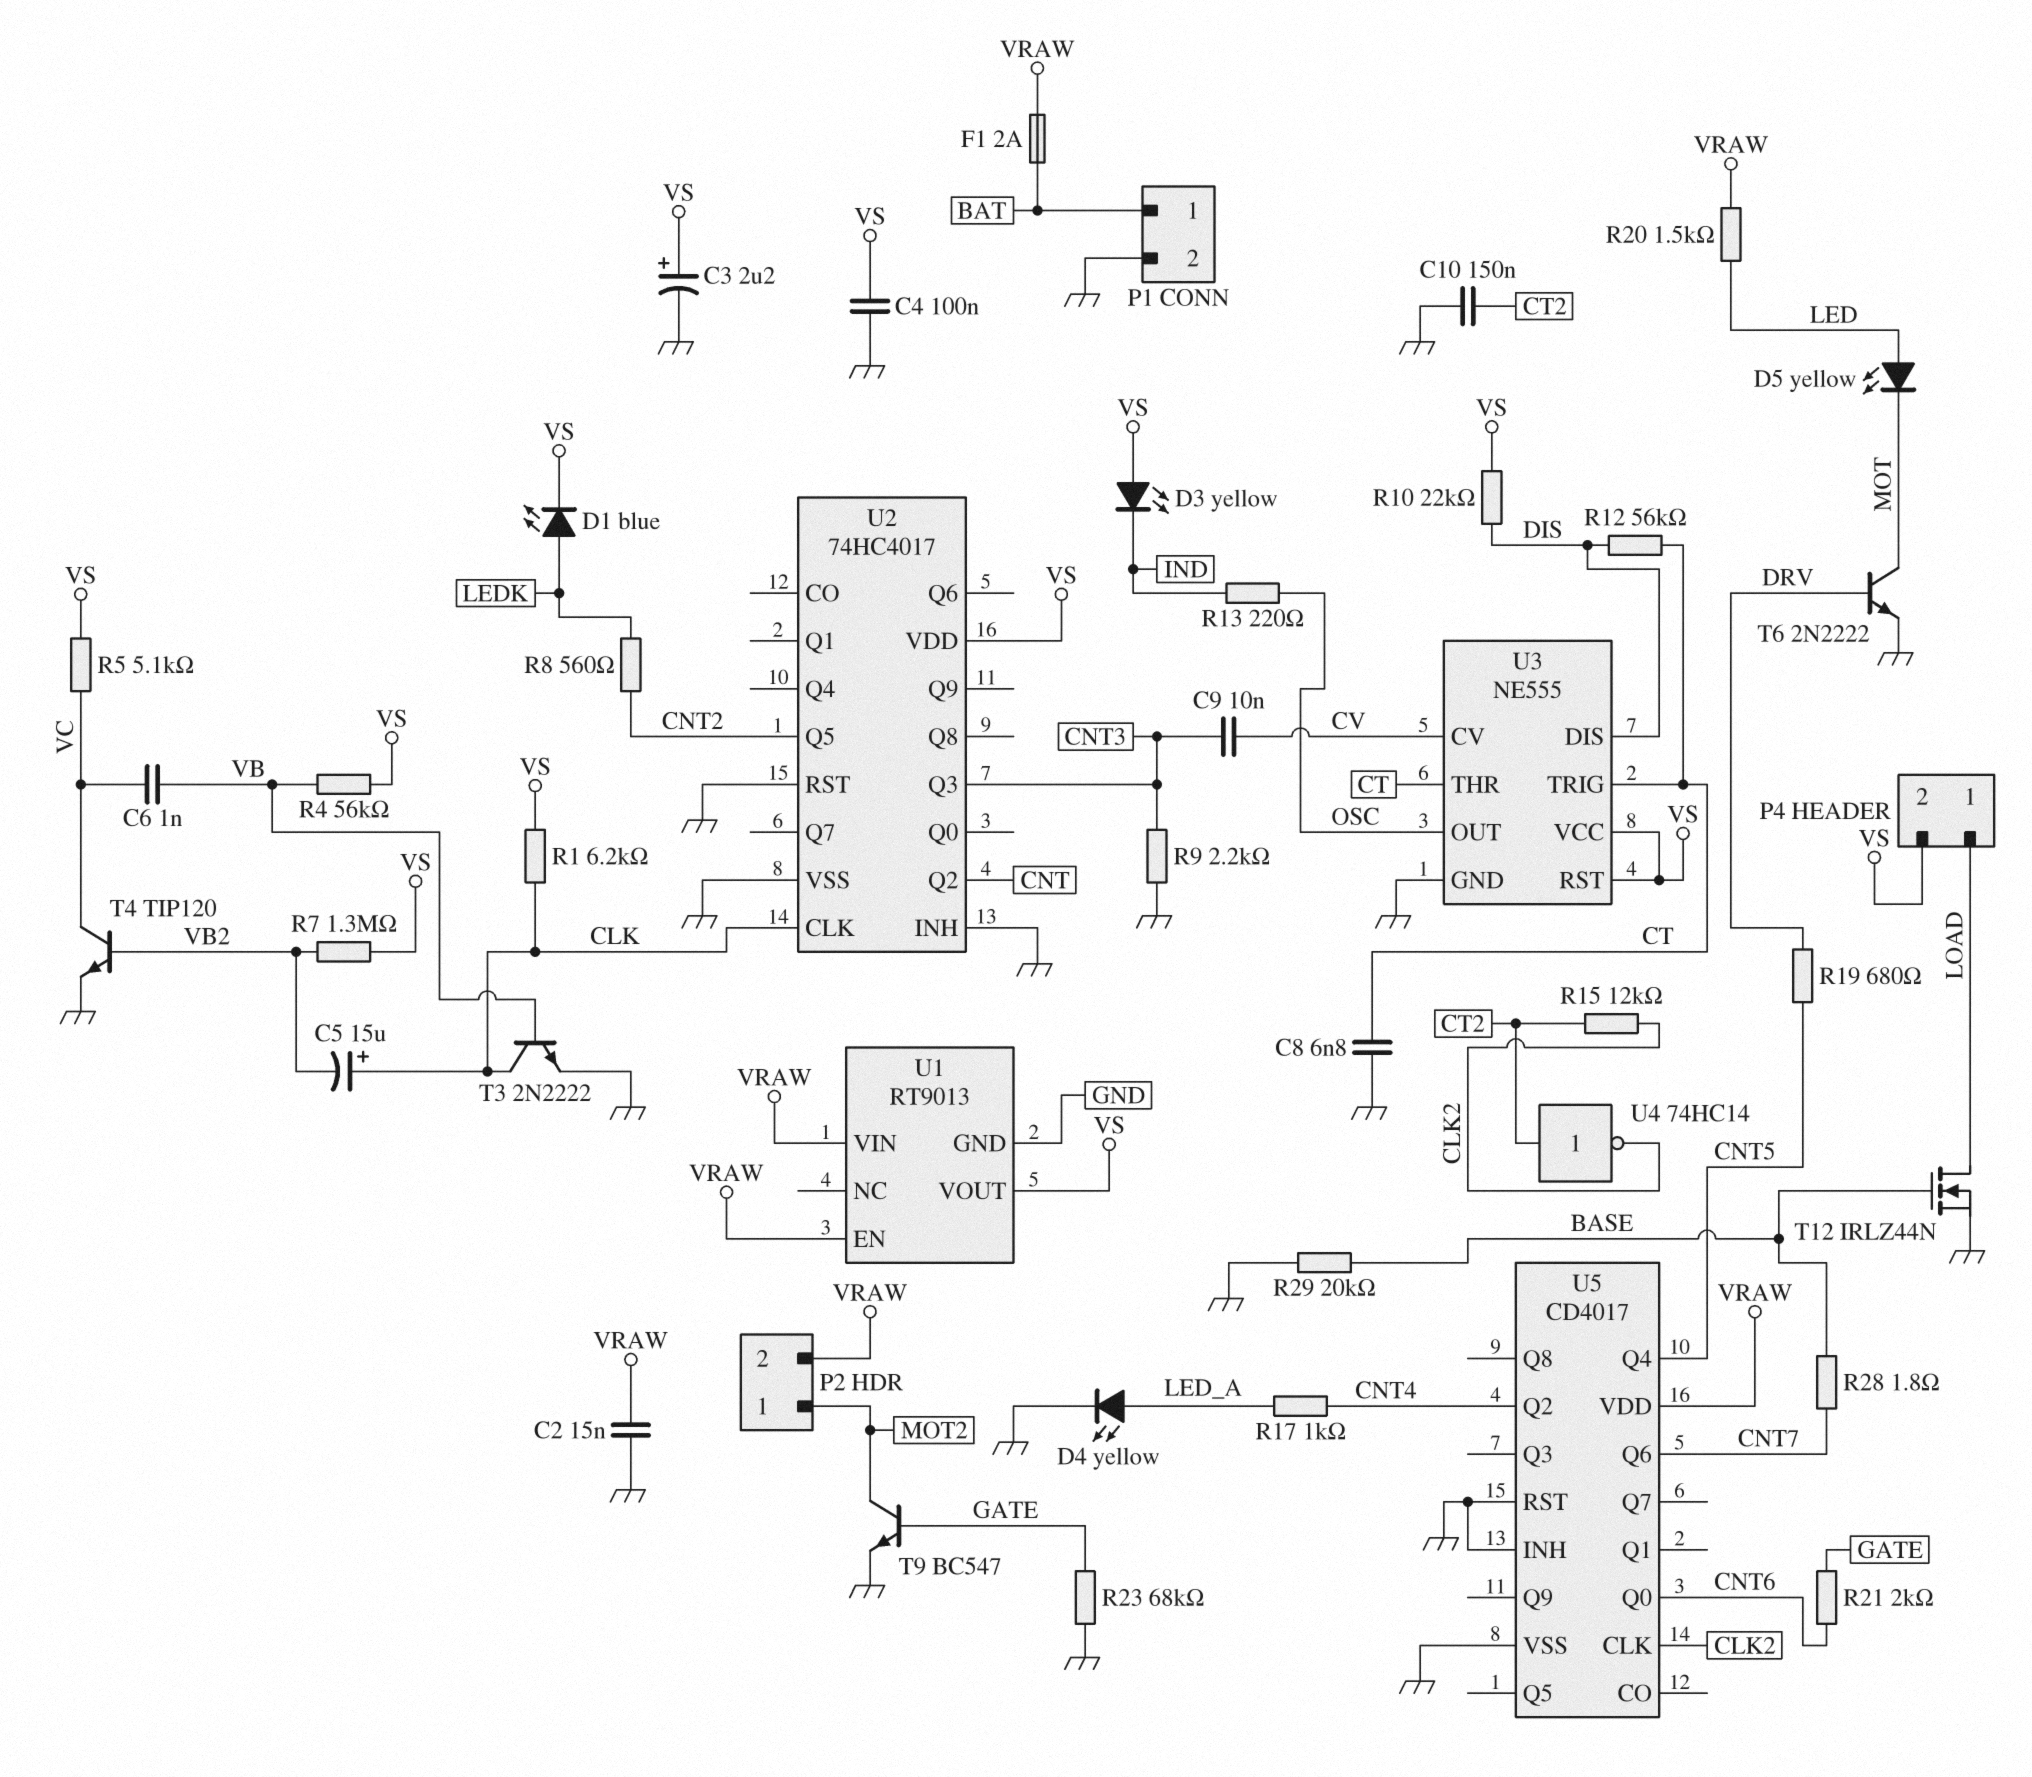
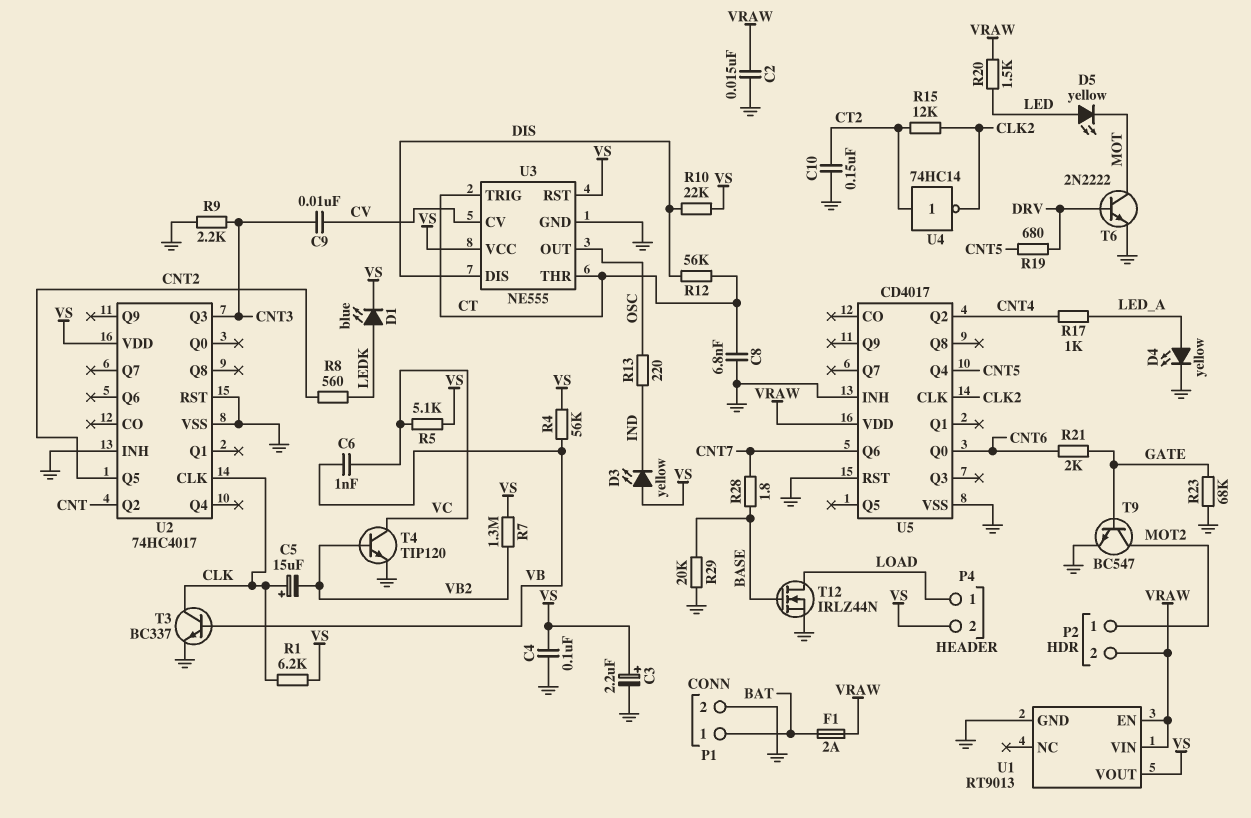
T3: NPN 2N2222 (B VB, C CLK, E GND) -> NPN BC337 (B VB, C CLK, E GND)

